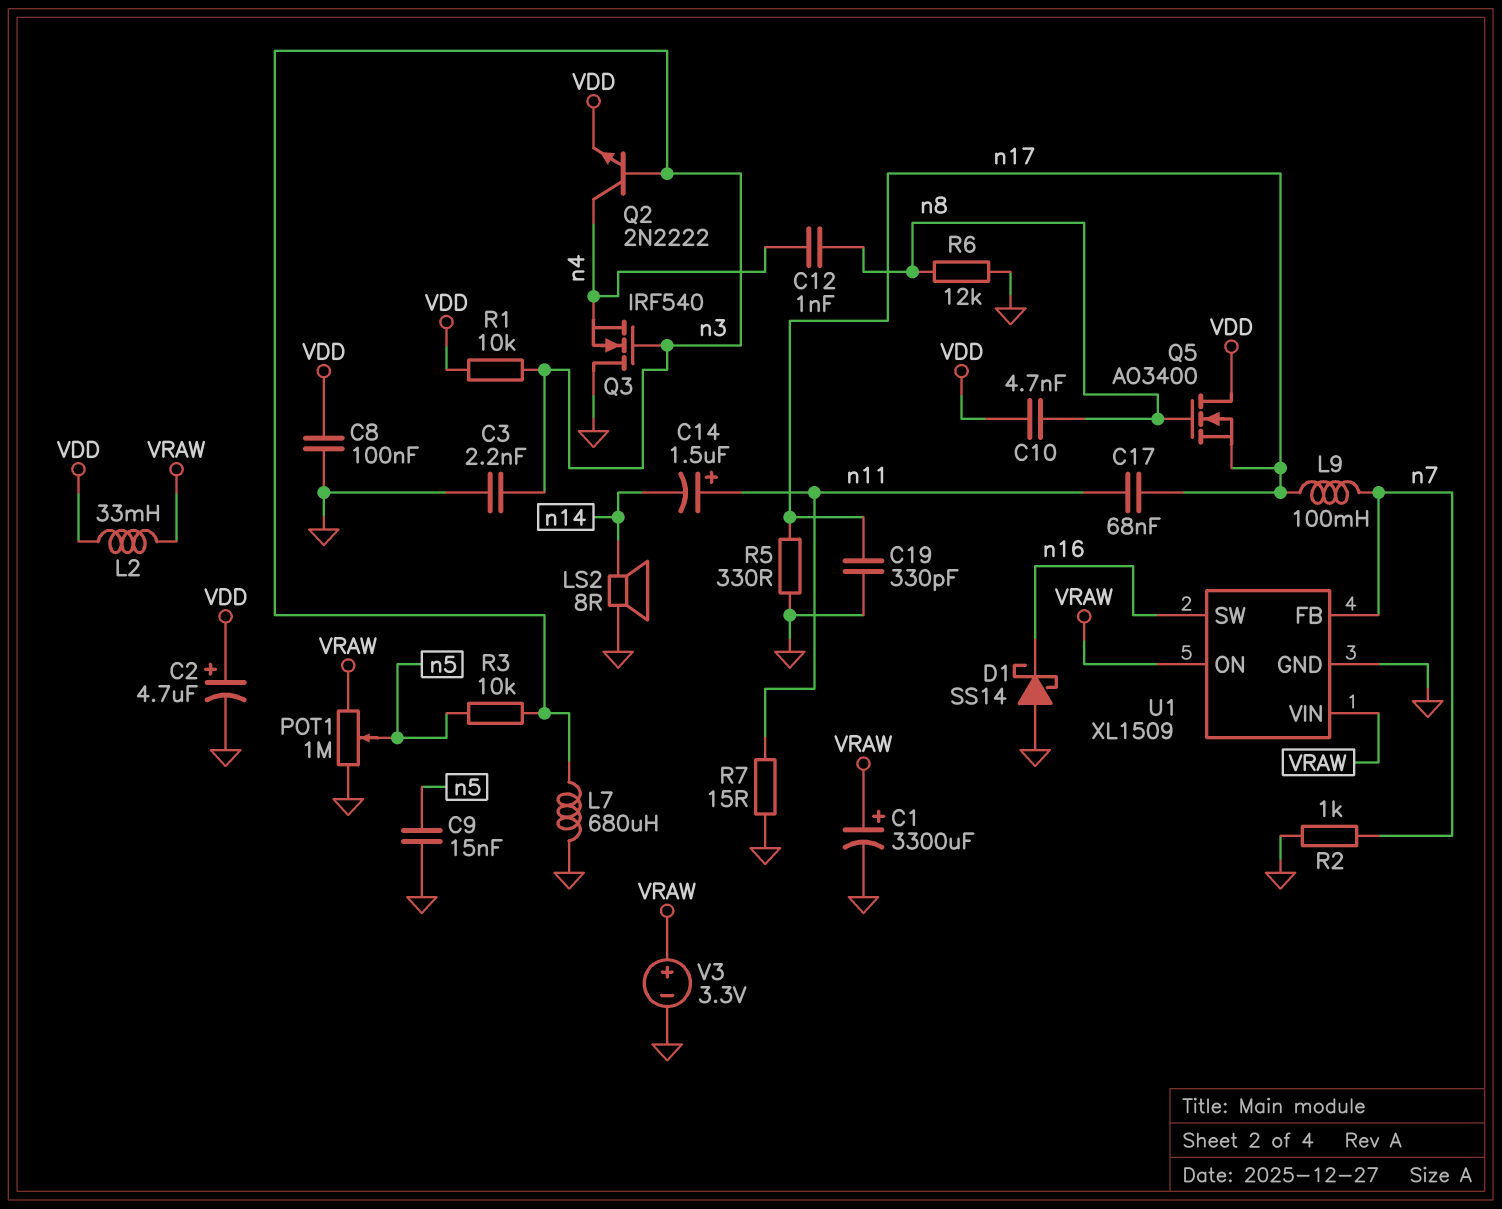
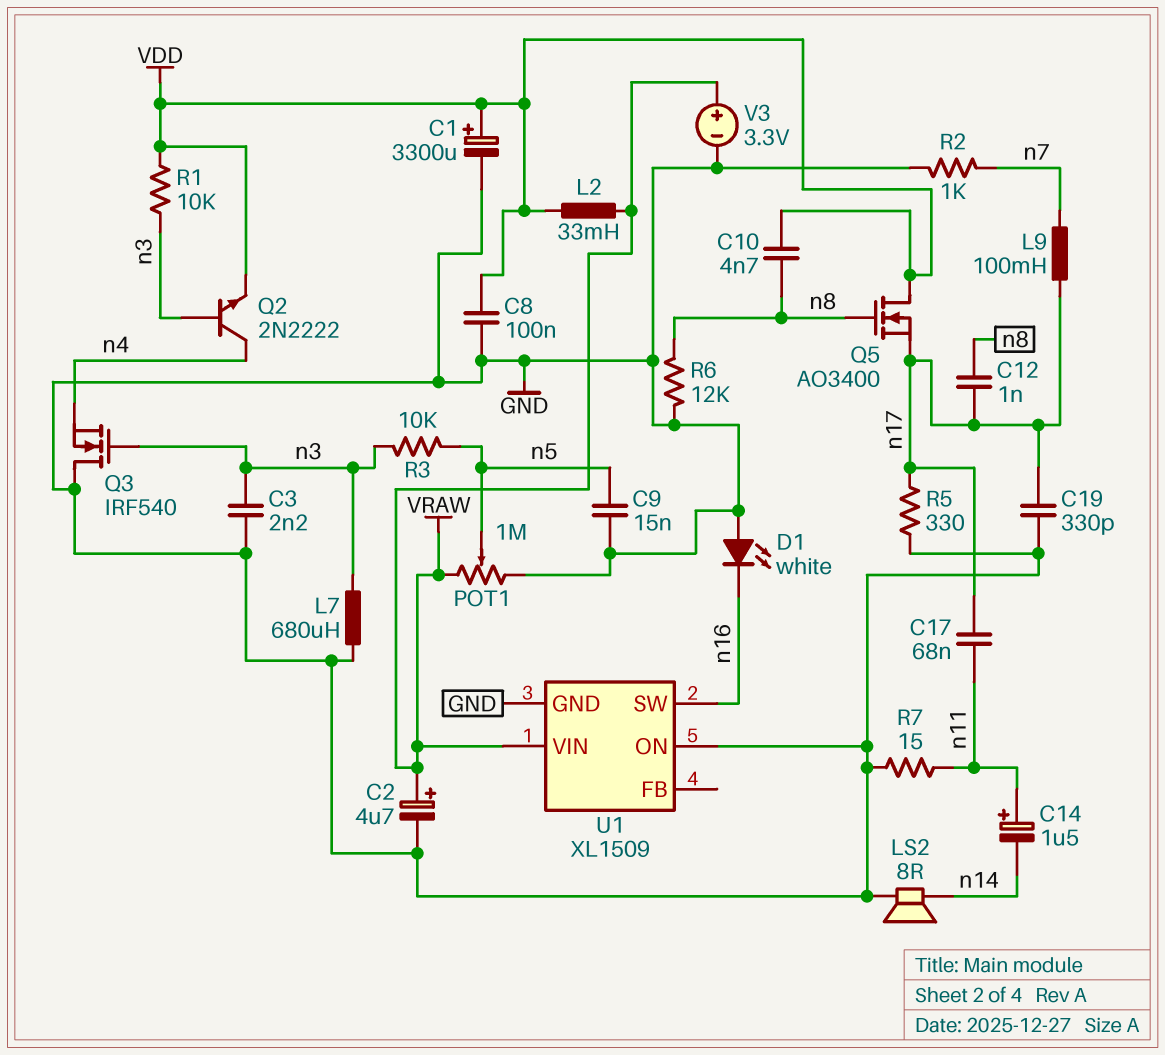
C1: 3300uF (plus VRAW, minus GND) -> 3300uF (plus VDD, minus GND)
C2: 4.7uF (plus VDD, minus GND) -> 4.7uF (plus VRAW, minus GND)
C12: 1nF (n4, n8) -> 1nF (n8, n17)
D1: schottky SS14 (A GND, K n16) -> LED white (A GND, K n16)
U1 pin FB: n7 -> none
U1 pin ON: VRAW -> GND

